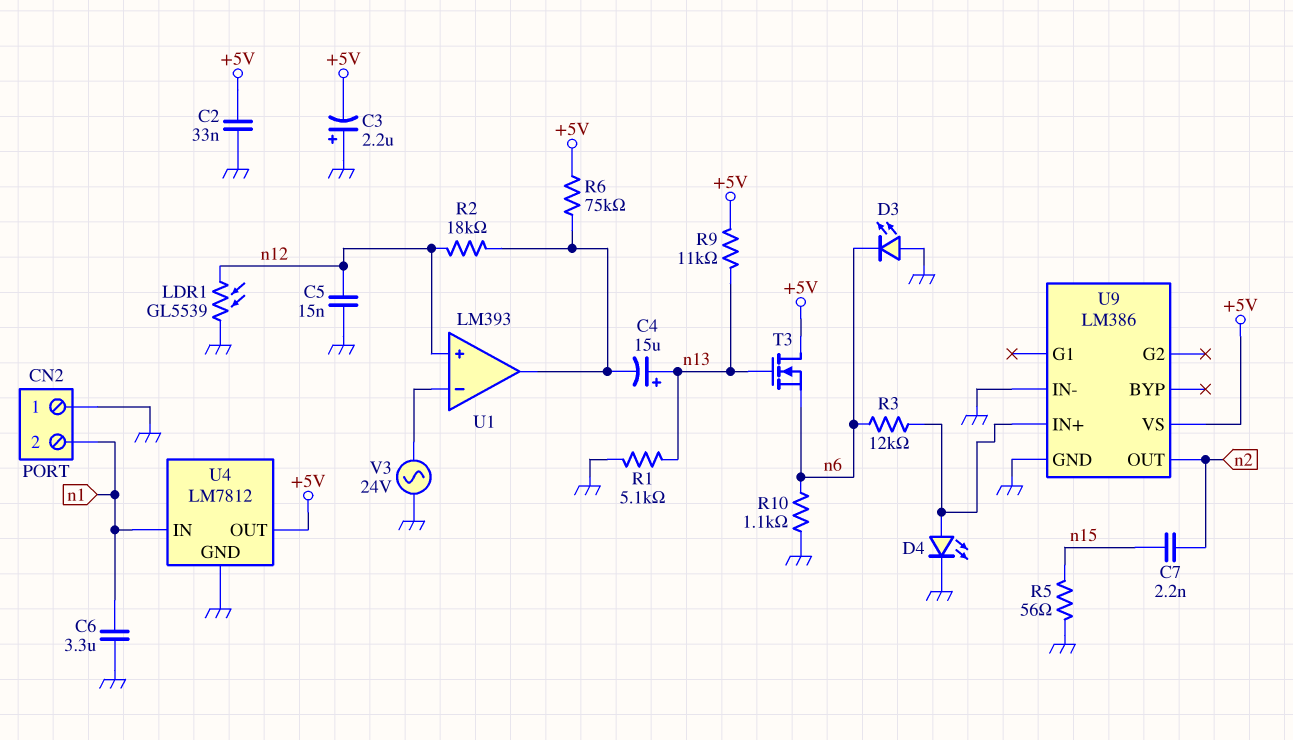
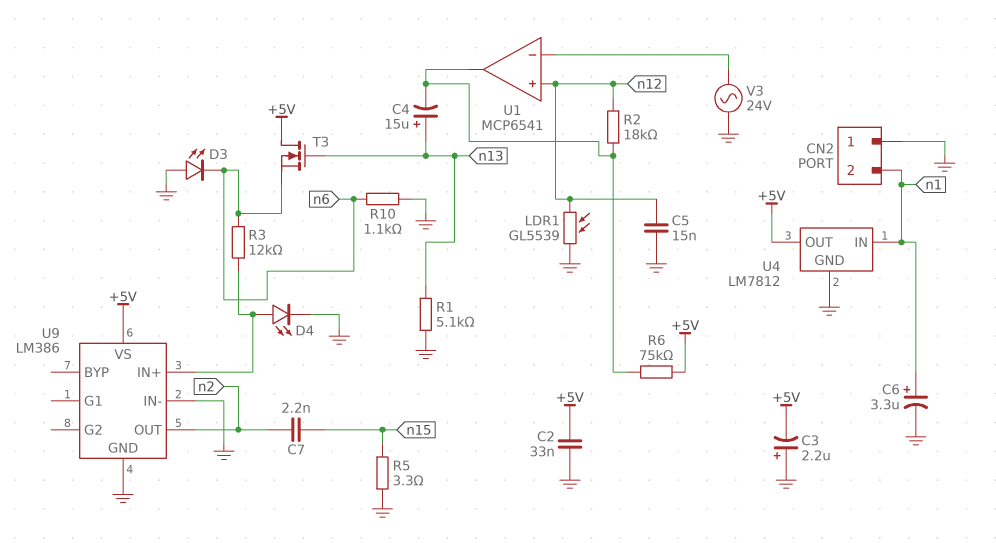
C6: 3.3uF (GND, n1) -> 3.3uF (plus n1, minus GND)
R5: 56 (GND, n15) -> 3.3 (GND, n15)
R9: 11k (+5V, n13) -> none
U1: LM393 -> MCP6541

